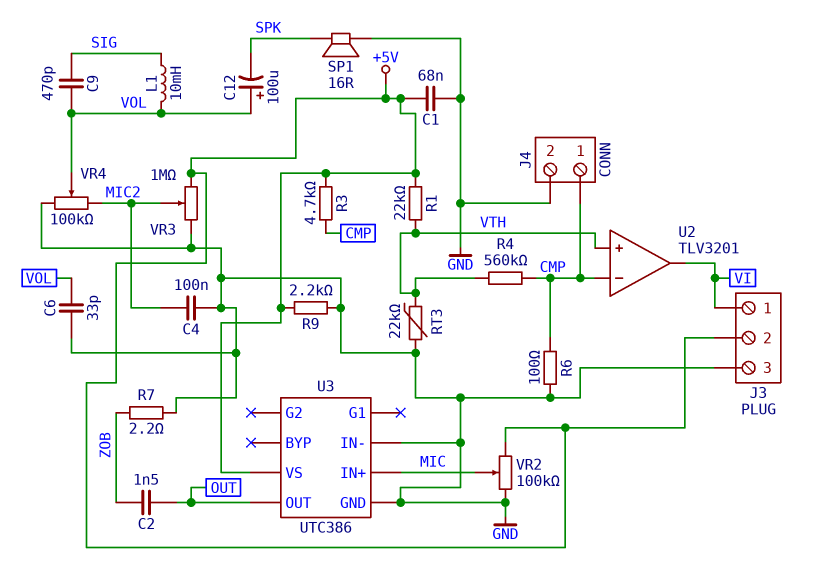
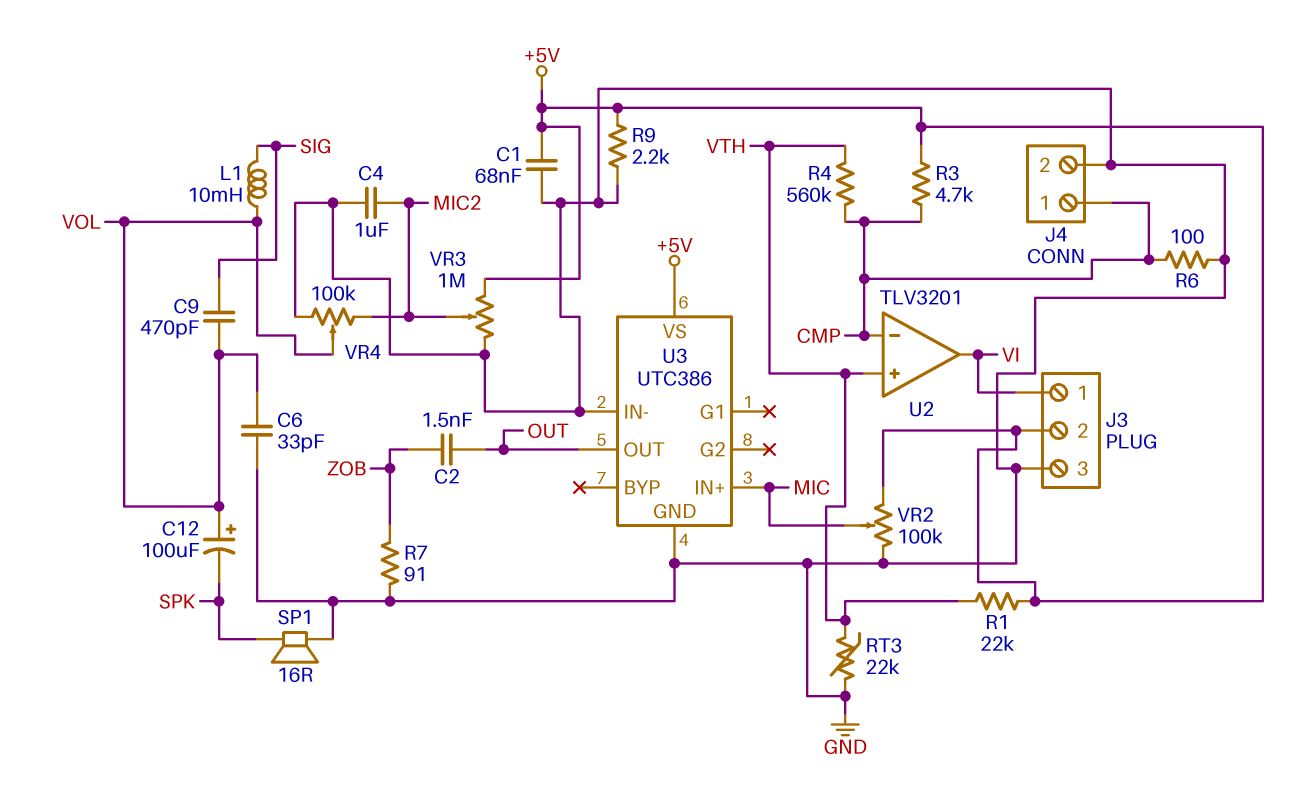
C4: 100nF (GND, MIC2) -> 1uF (GND, MIC2)
R7: 2.2 (GND, ZOB) -> 91 (GND, ZOB)

